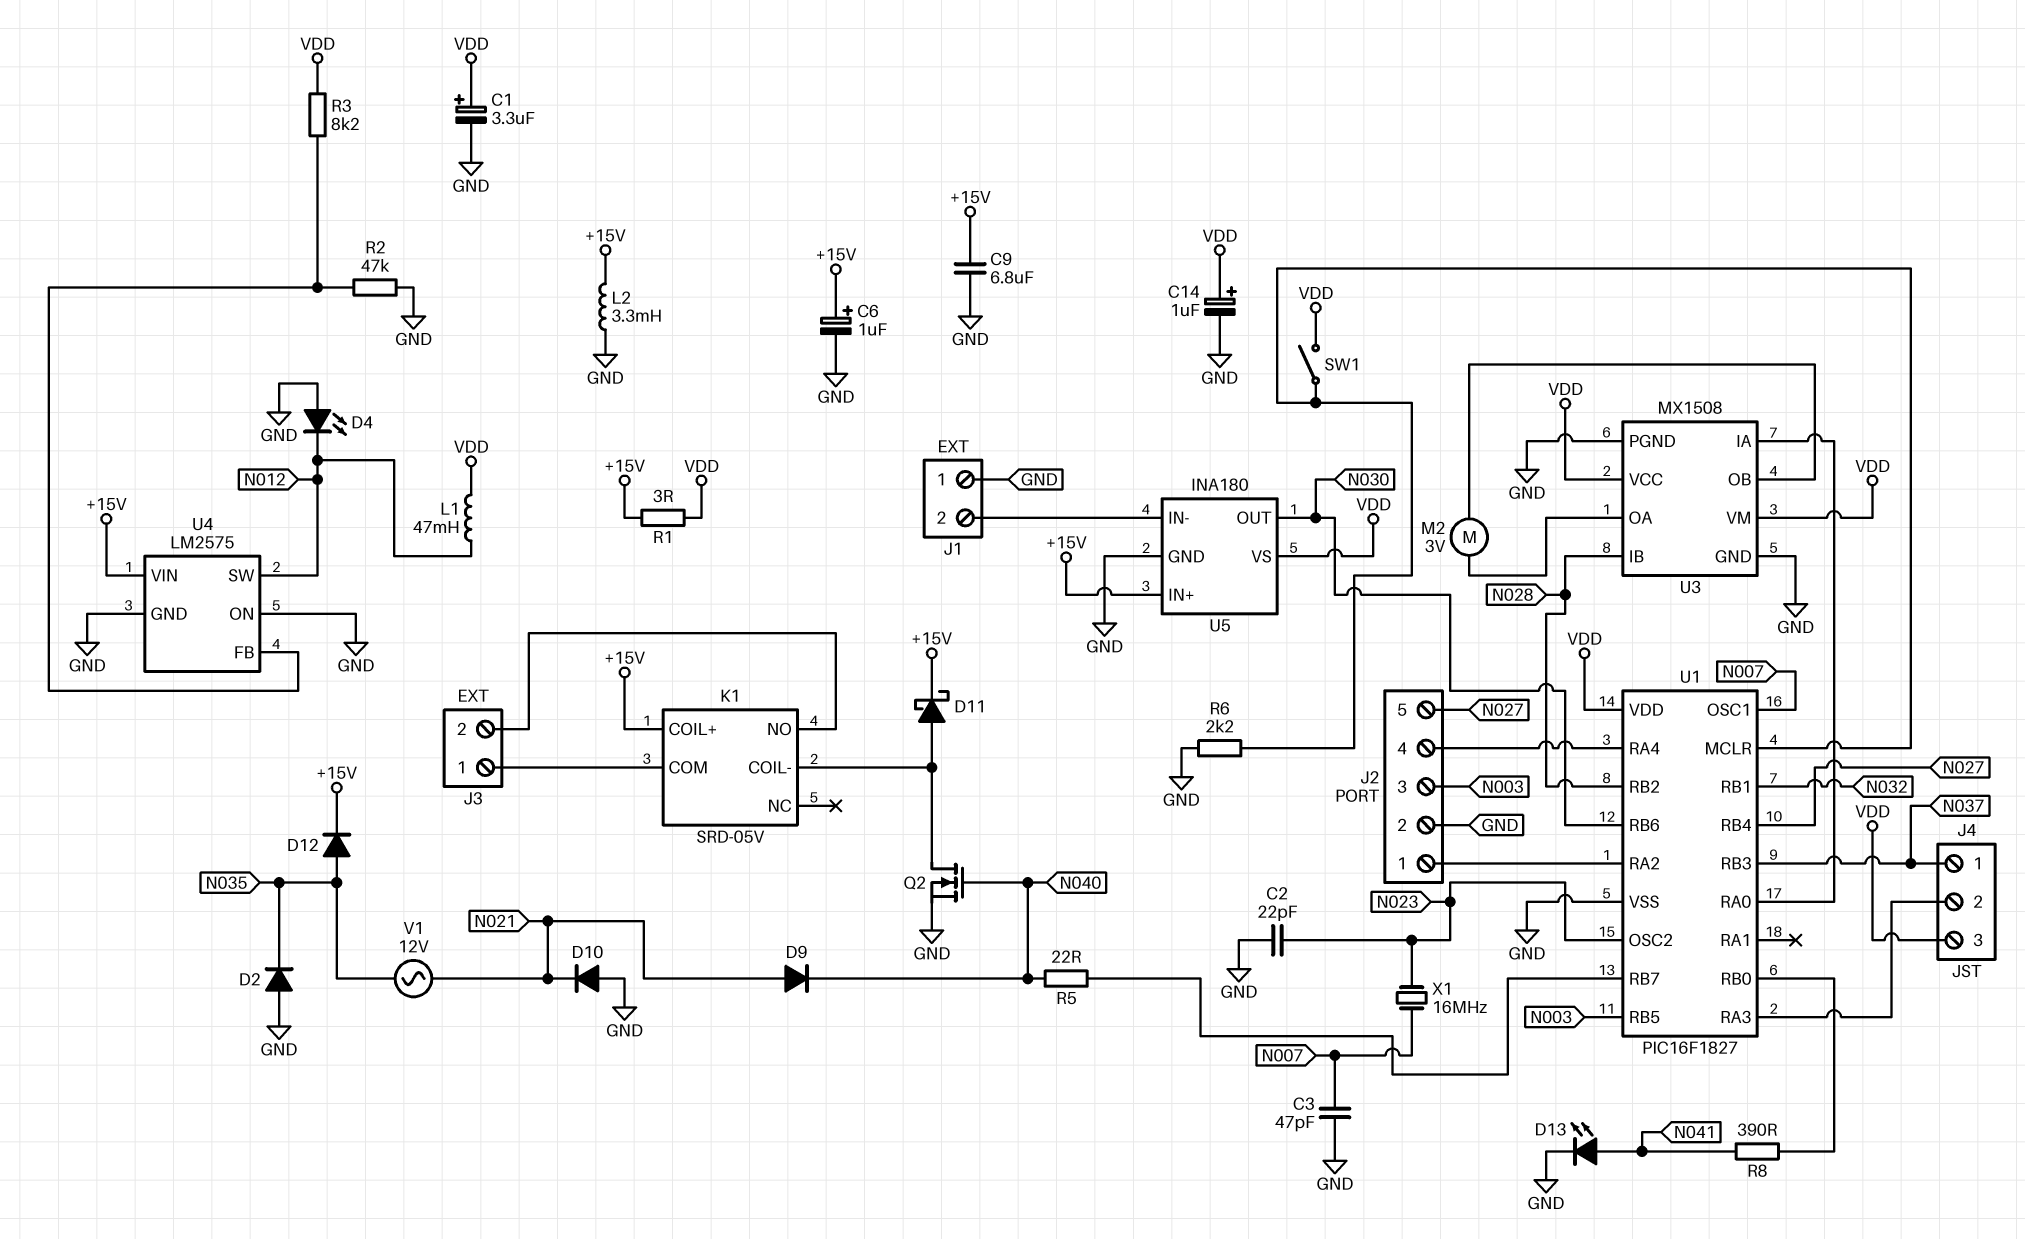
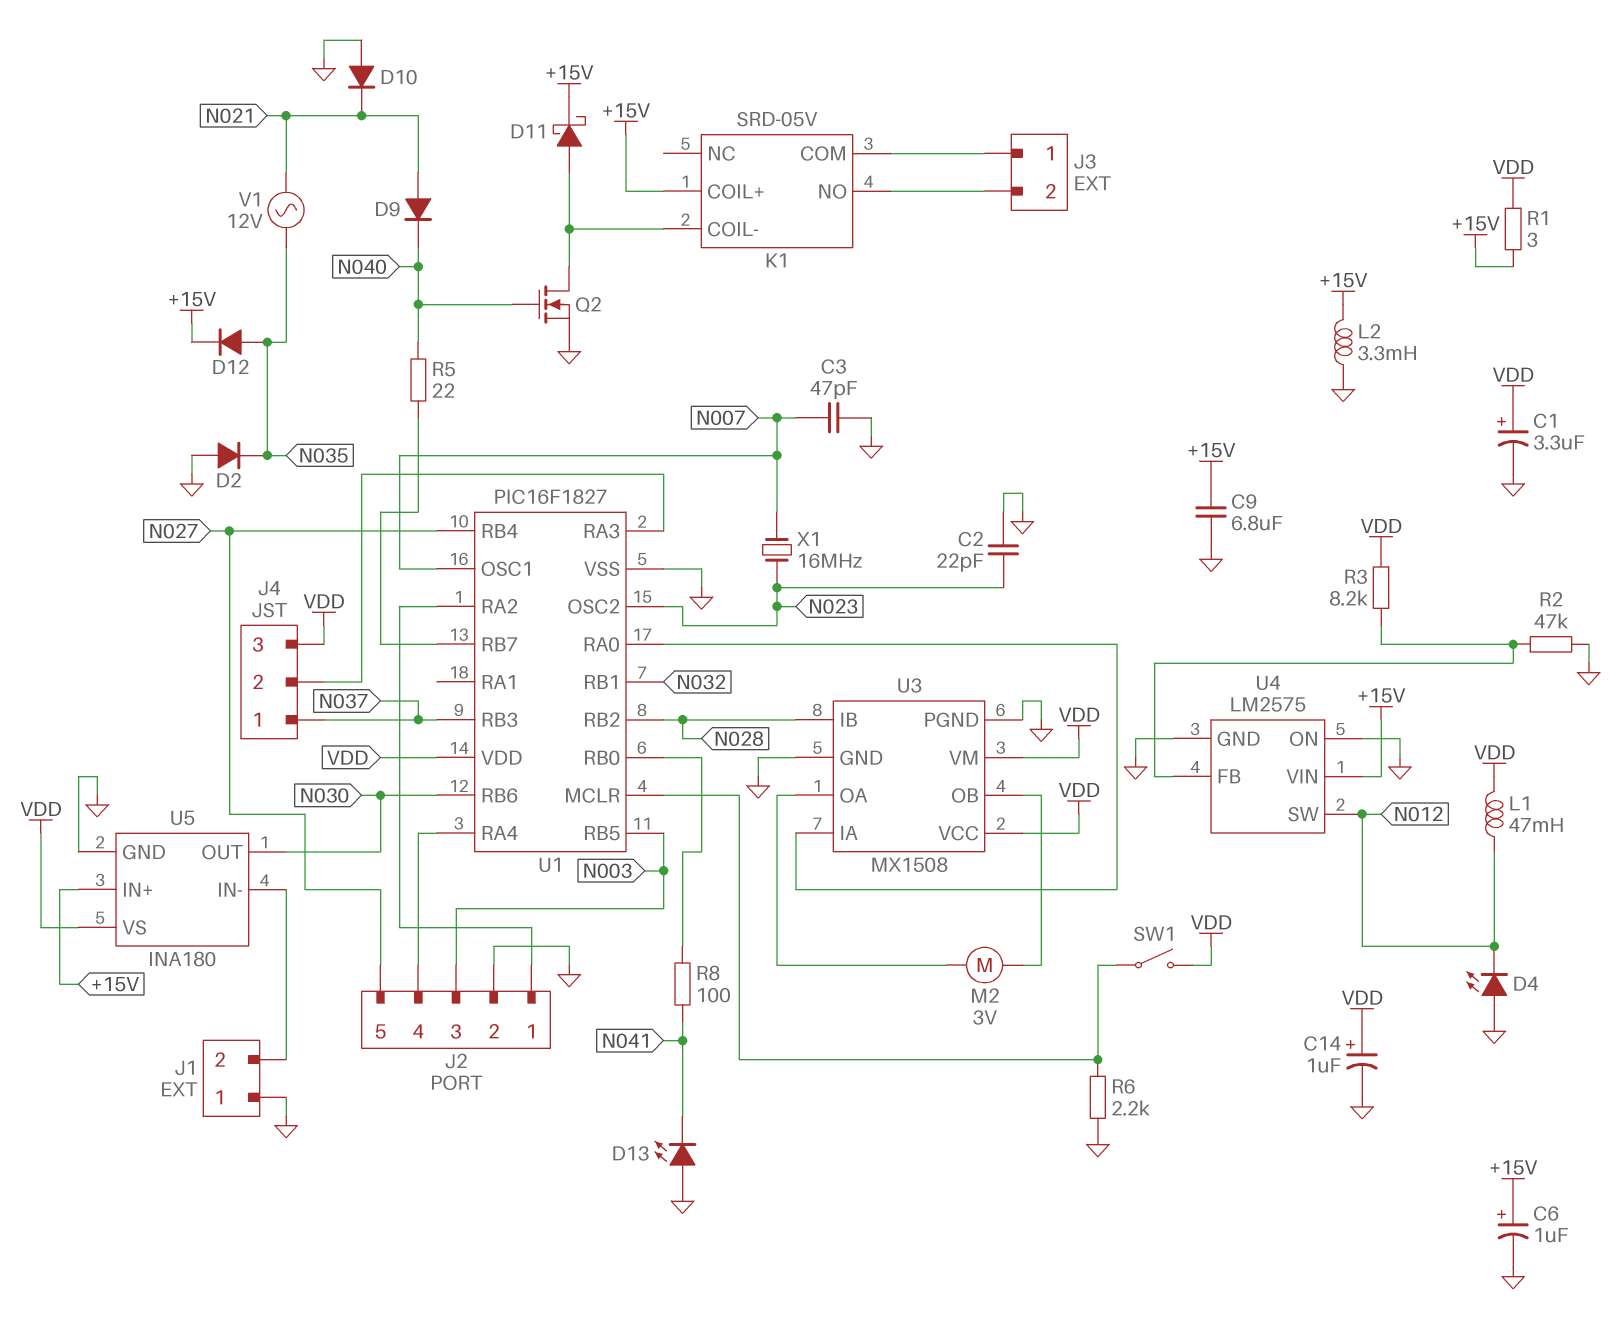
D13: LED (A N041, K GND) -> LED (A GND, K N041)
R8: 390 (N041, U1/RB0) -> 100 (N041, U1/RB0)

